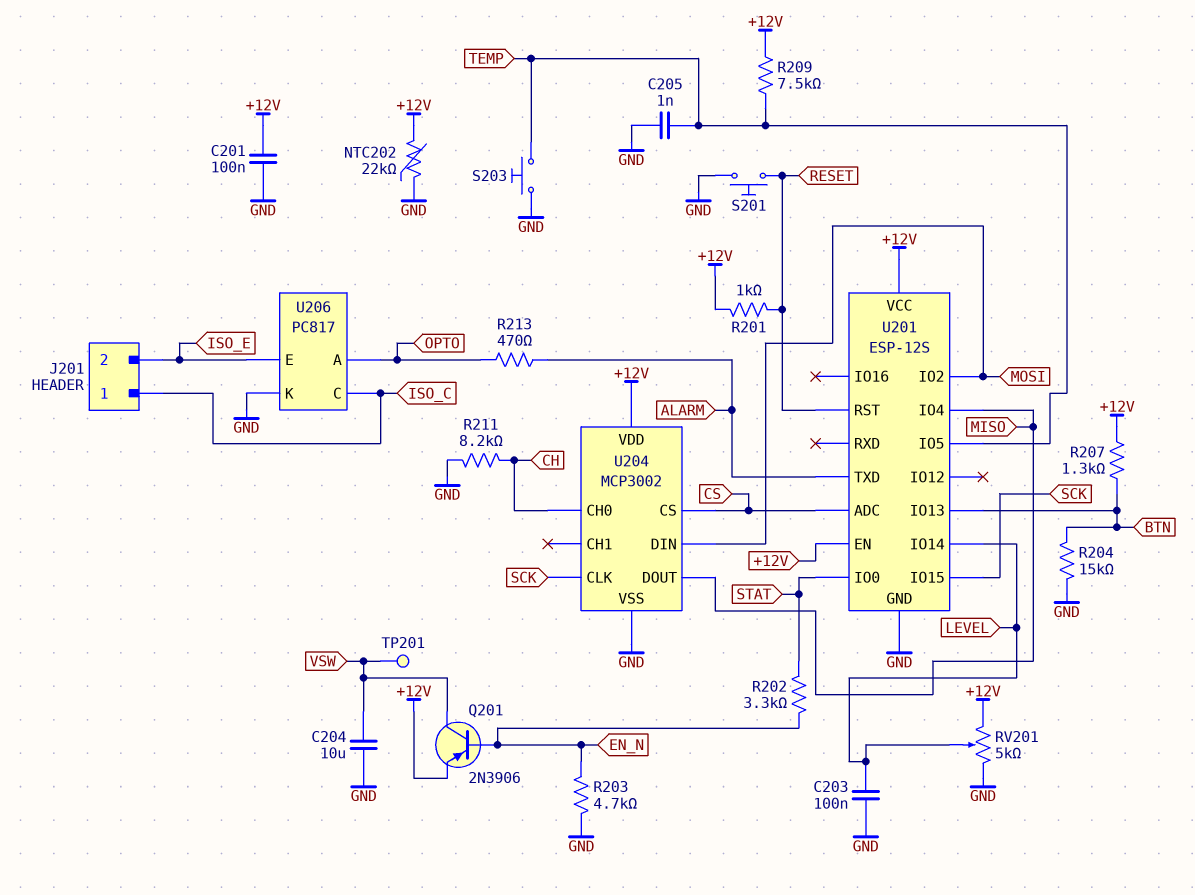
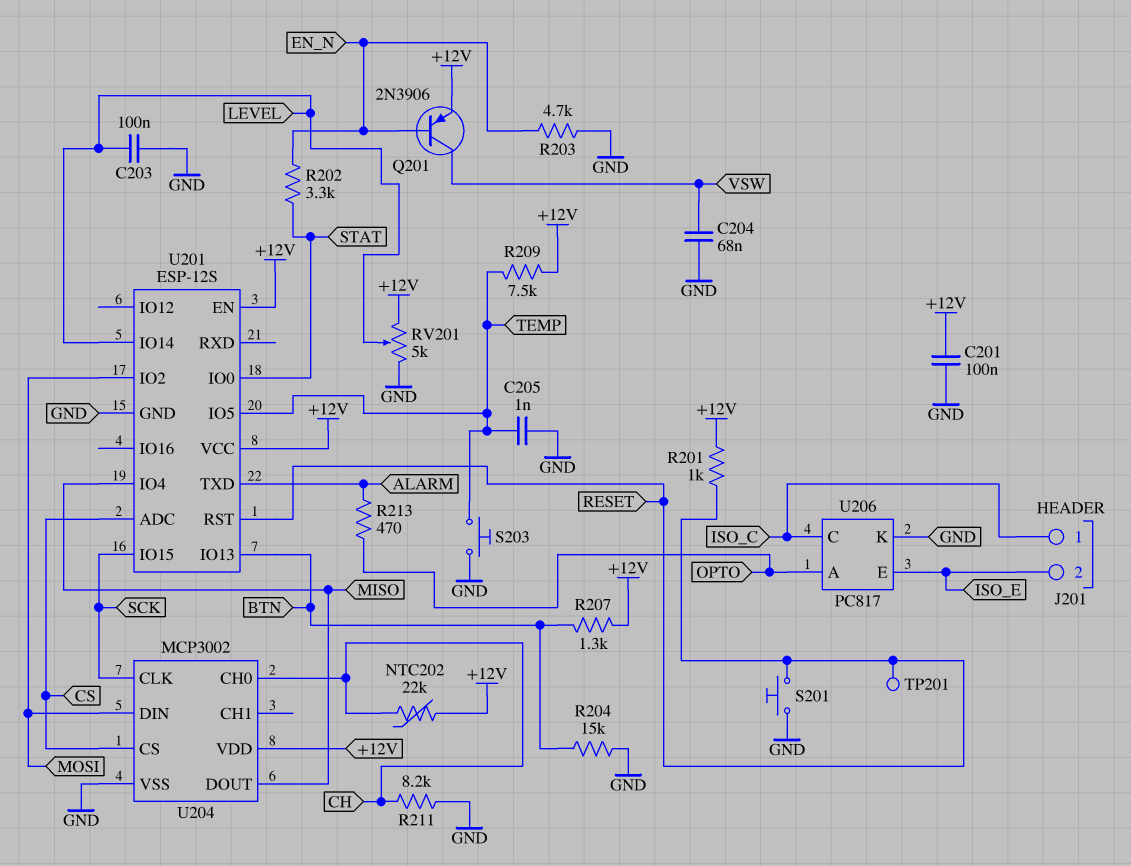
C204: 10uF (GND, VSW) -> 68nF (GND, VSW)
NTC202: 22k (+12V, GND) -> 22k (+12V, CH)
TP201: test point (VSW) -> test point (RESET)

